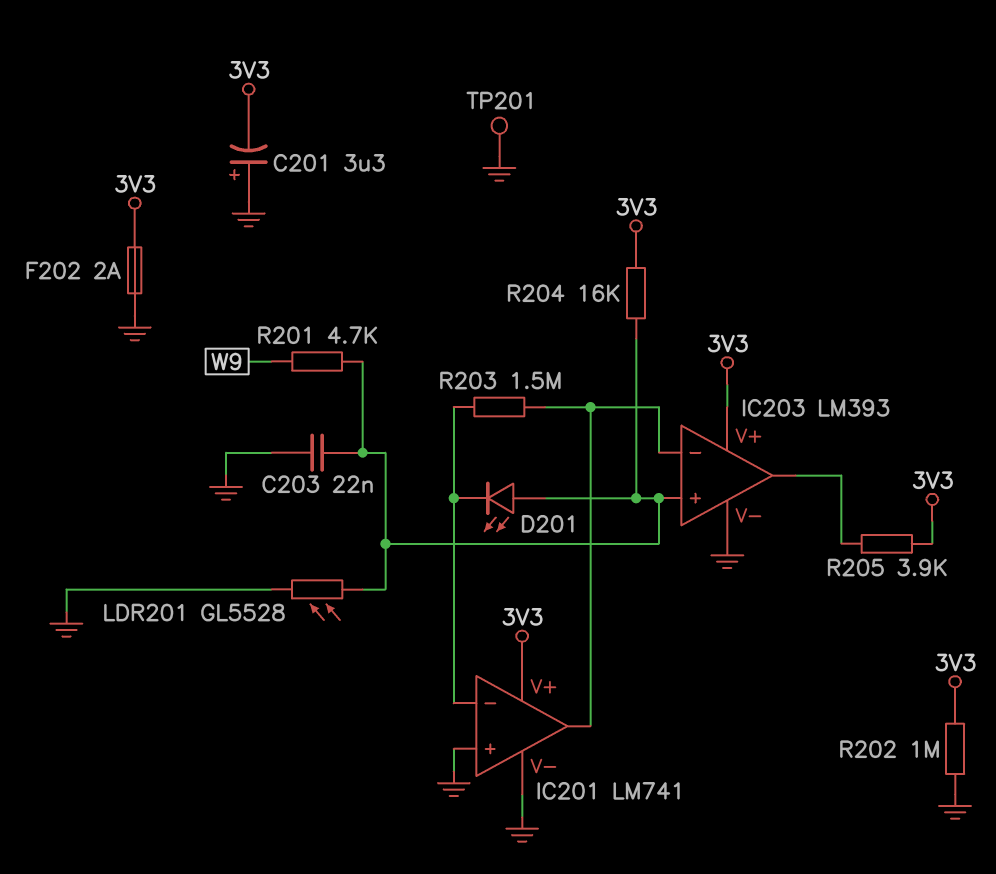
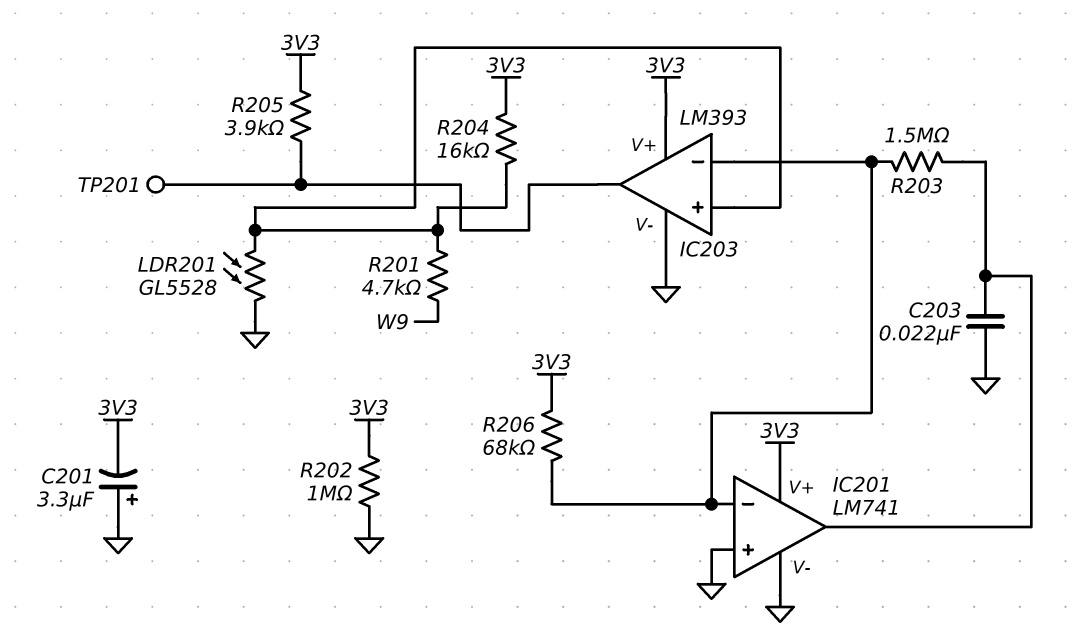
C203: 22nF (GND, IC203/in+) -> 22nF (GND, IC201/out)
D201: LED (A IC203/in+, K IC201/in-) -> none
F202: 2A (3V3, GND) -> none
IC203 pin in-: IC201/out -> IC201/in-
R206: none -> 68k (3V3, IC201/in-)
TP201: test point (GND) -> test point (IC203/out)

